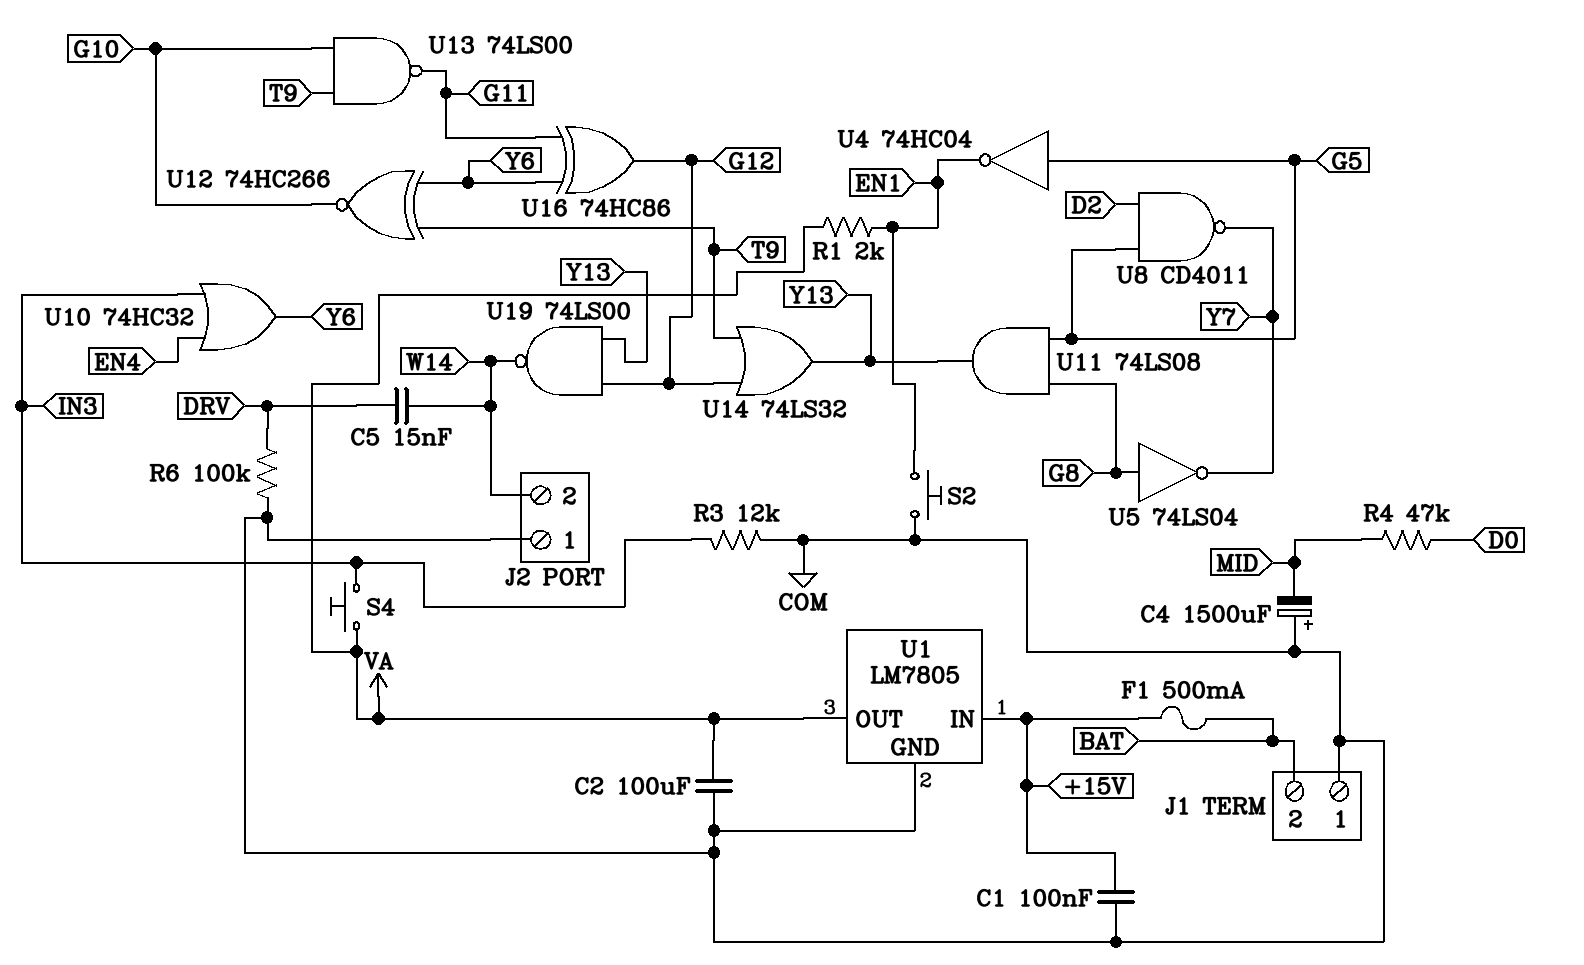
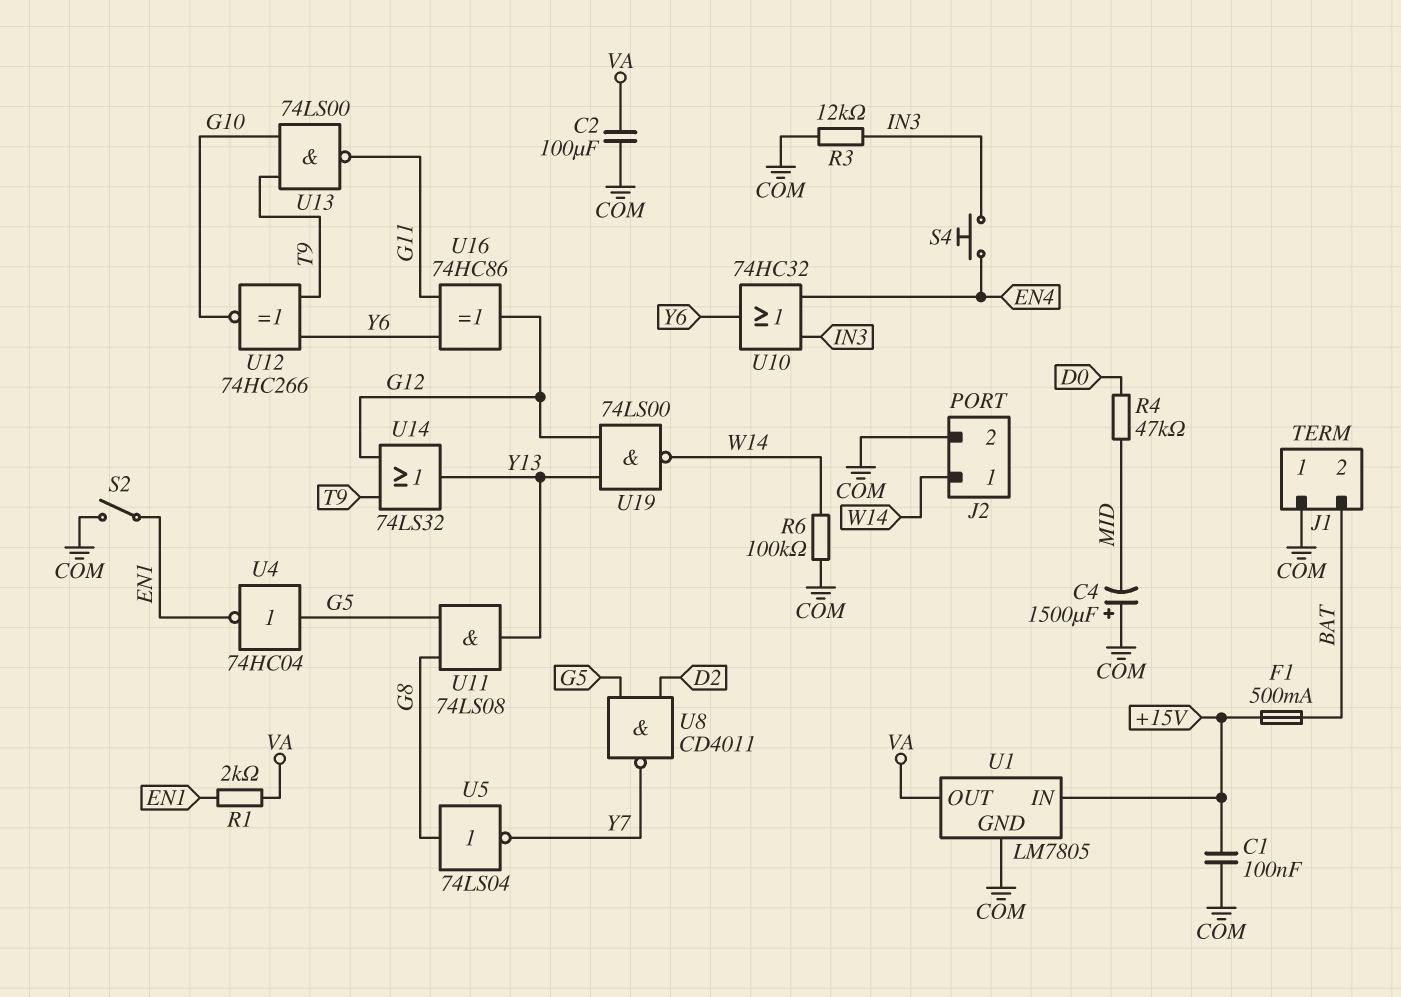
C5: 15nF (DRV, W14) -> none
J2 pin 1: COM -> W14
J2 pin 2: W14 -> COM
R6: 100k (COM, DRV) -> 100k (COM, W14)
S2: button (COM, EN1) -> switch (COM, EN1)
S4: button (IN3, VA) -> button (EN4, IN3)

